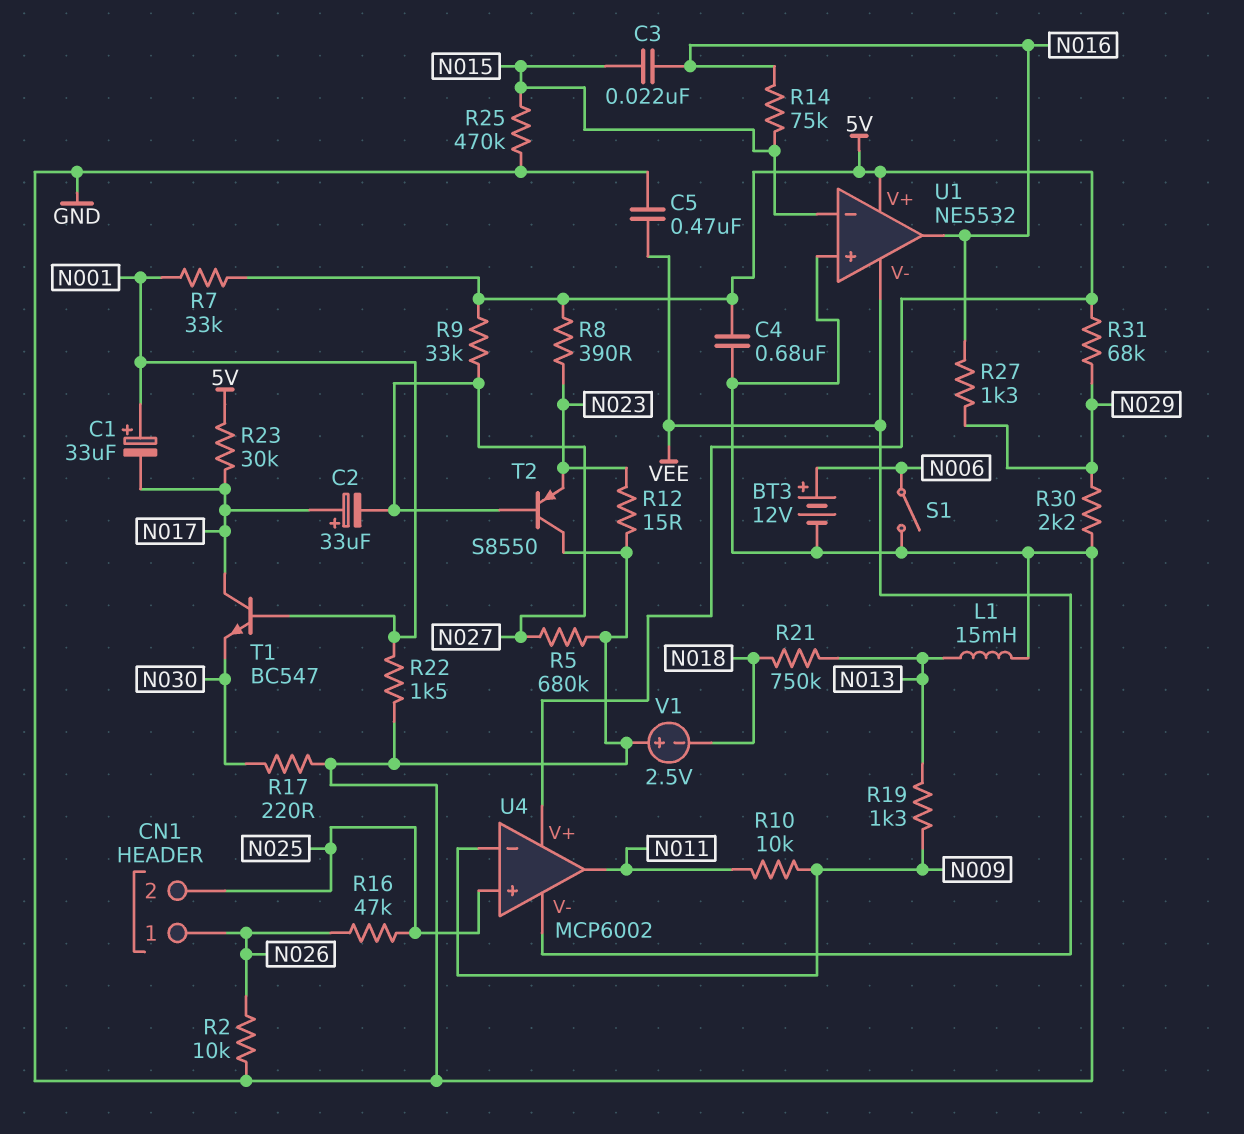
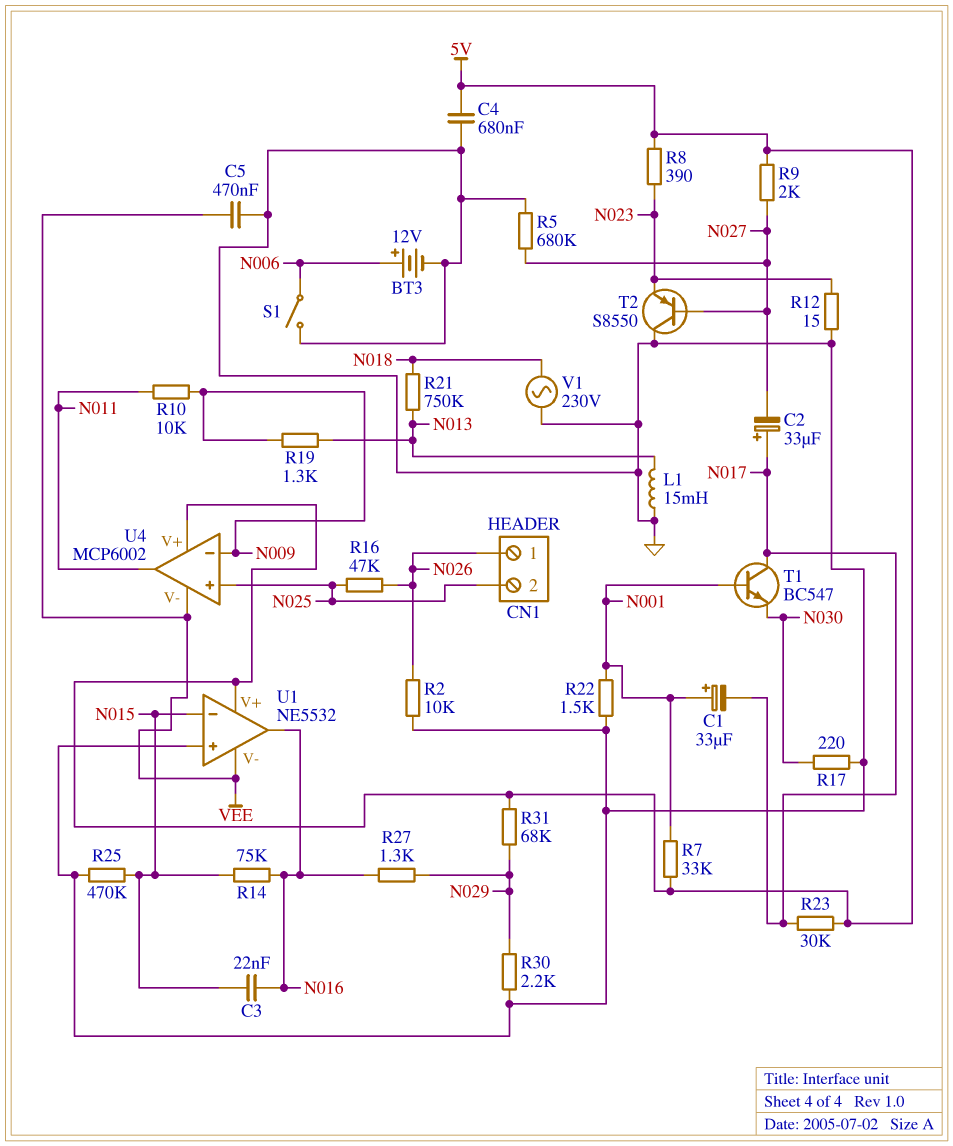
R9: 33k (5V, N027) -> 2k (5V, N027)
V1: 2.5V (plus GND, minus N018) -> AC 230V (GND, N018)

